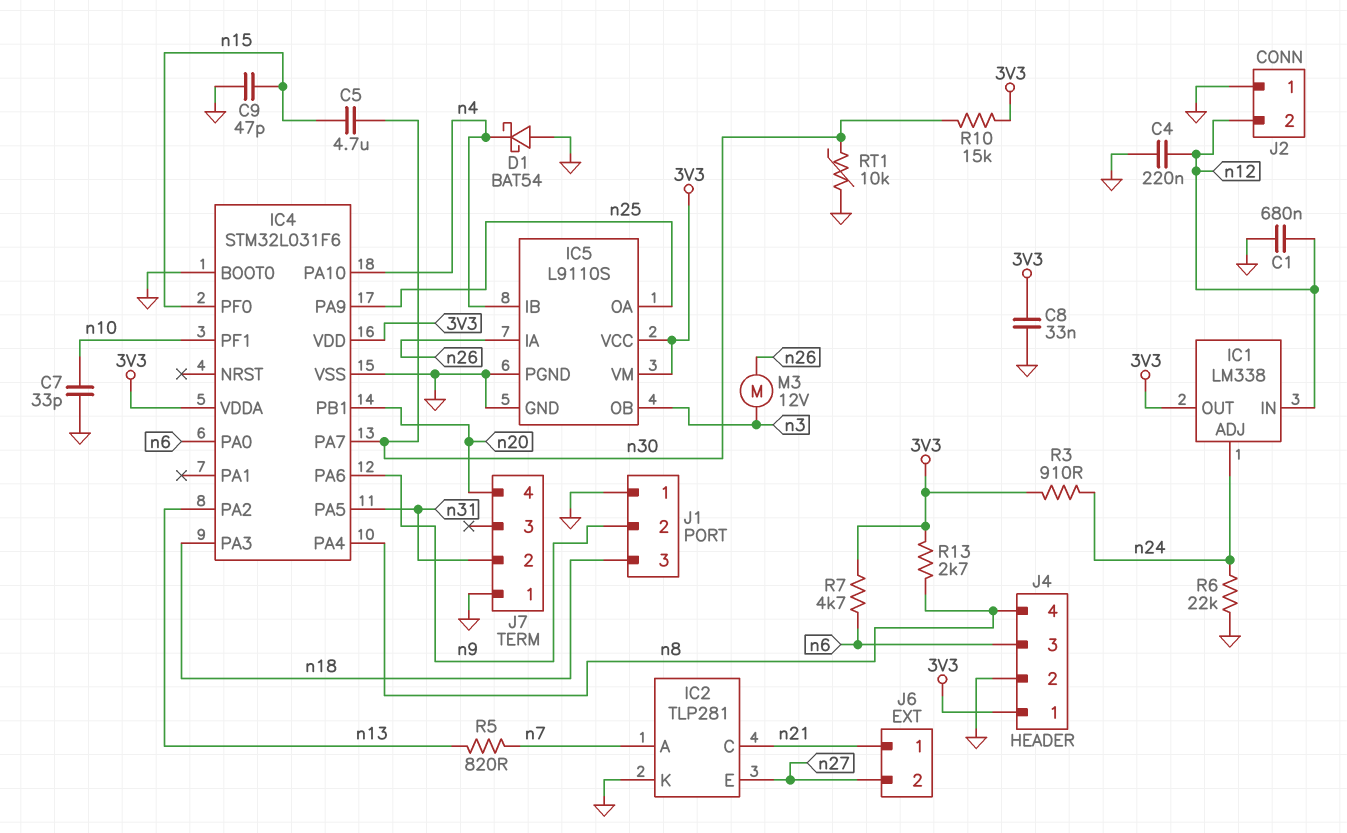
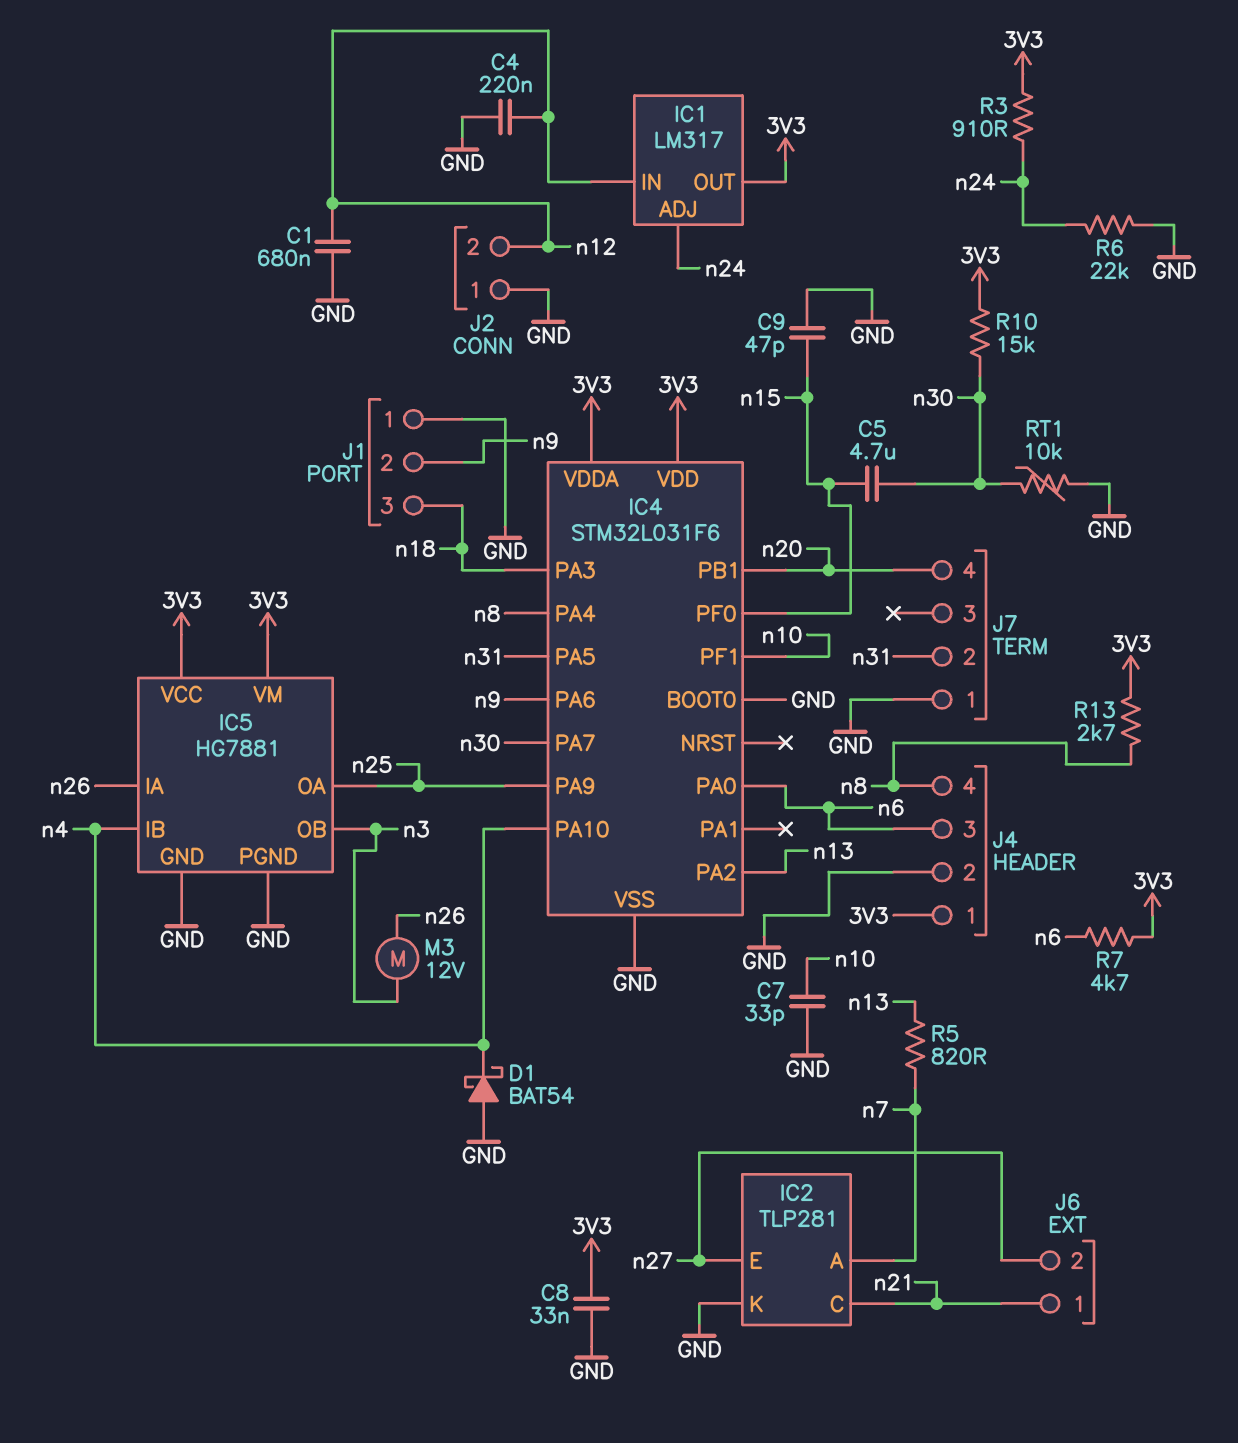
IC1: LM338 -> LM317
IC5: L9110S -> HG7881

